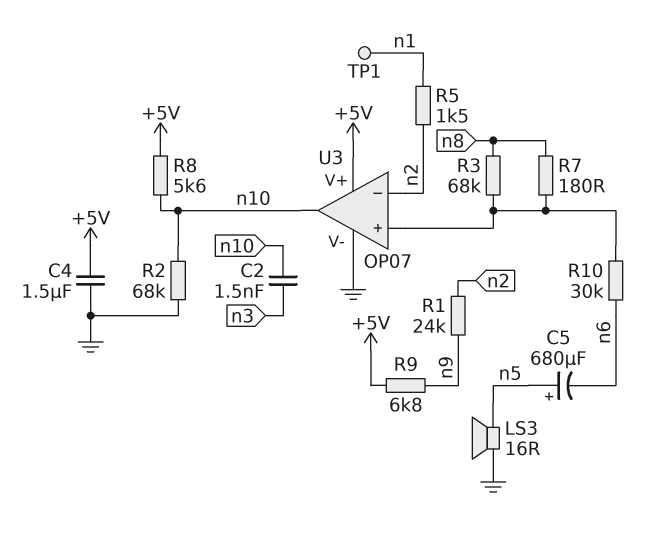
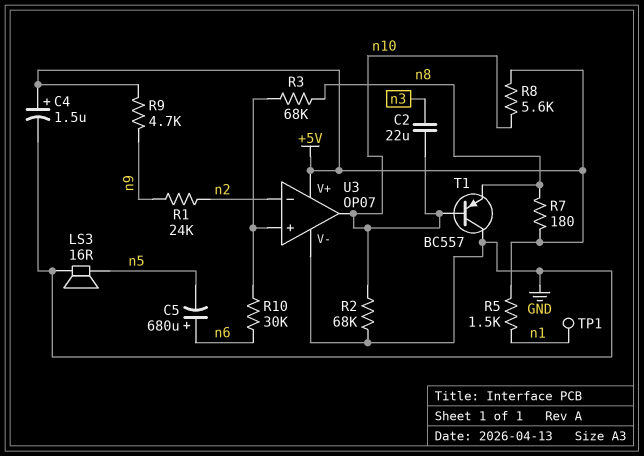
C2: 1.5nF (n3, n10) -> 22uF (n3, n10)
C4: 1.5uF (+5V, GND) -> 1.5uF (plus +5V, minus GND)
C5: 680uF (plus n5, minus n6) -> 680uF (plus n6, minus n5)
R5: 1.5k (n1, n2) -> 1.5k (+5V, n1)
R7: 180 (U3/in+, n8) -> 180 (+5V, n8)
R9: 6.8k (+5V, n9) -> 4.7k (+5V, n9)
T1: none -> PNP BC557 (B n10, C GND, E n8)

